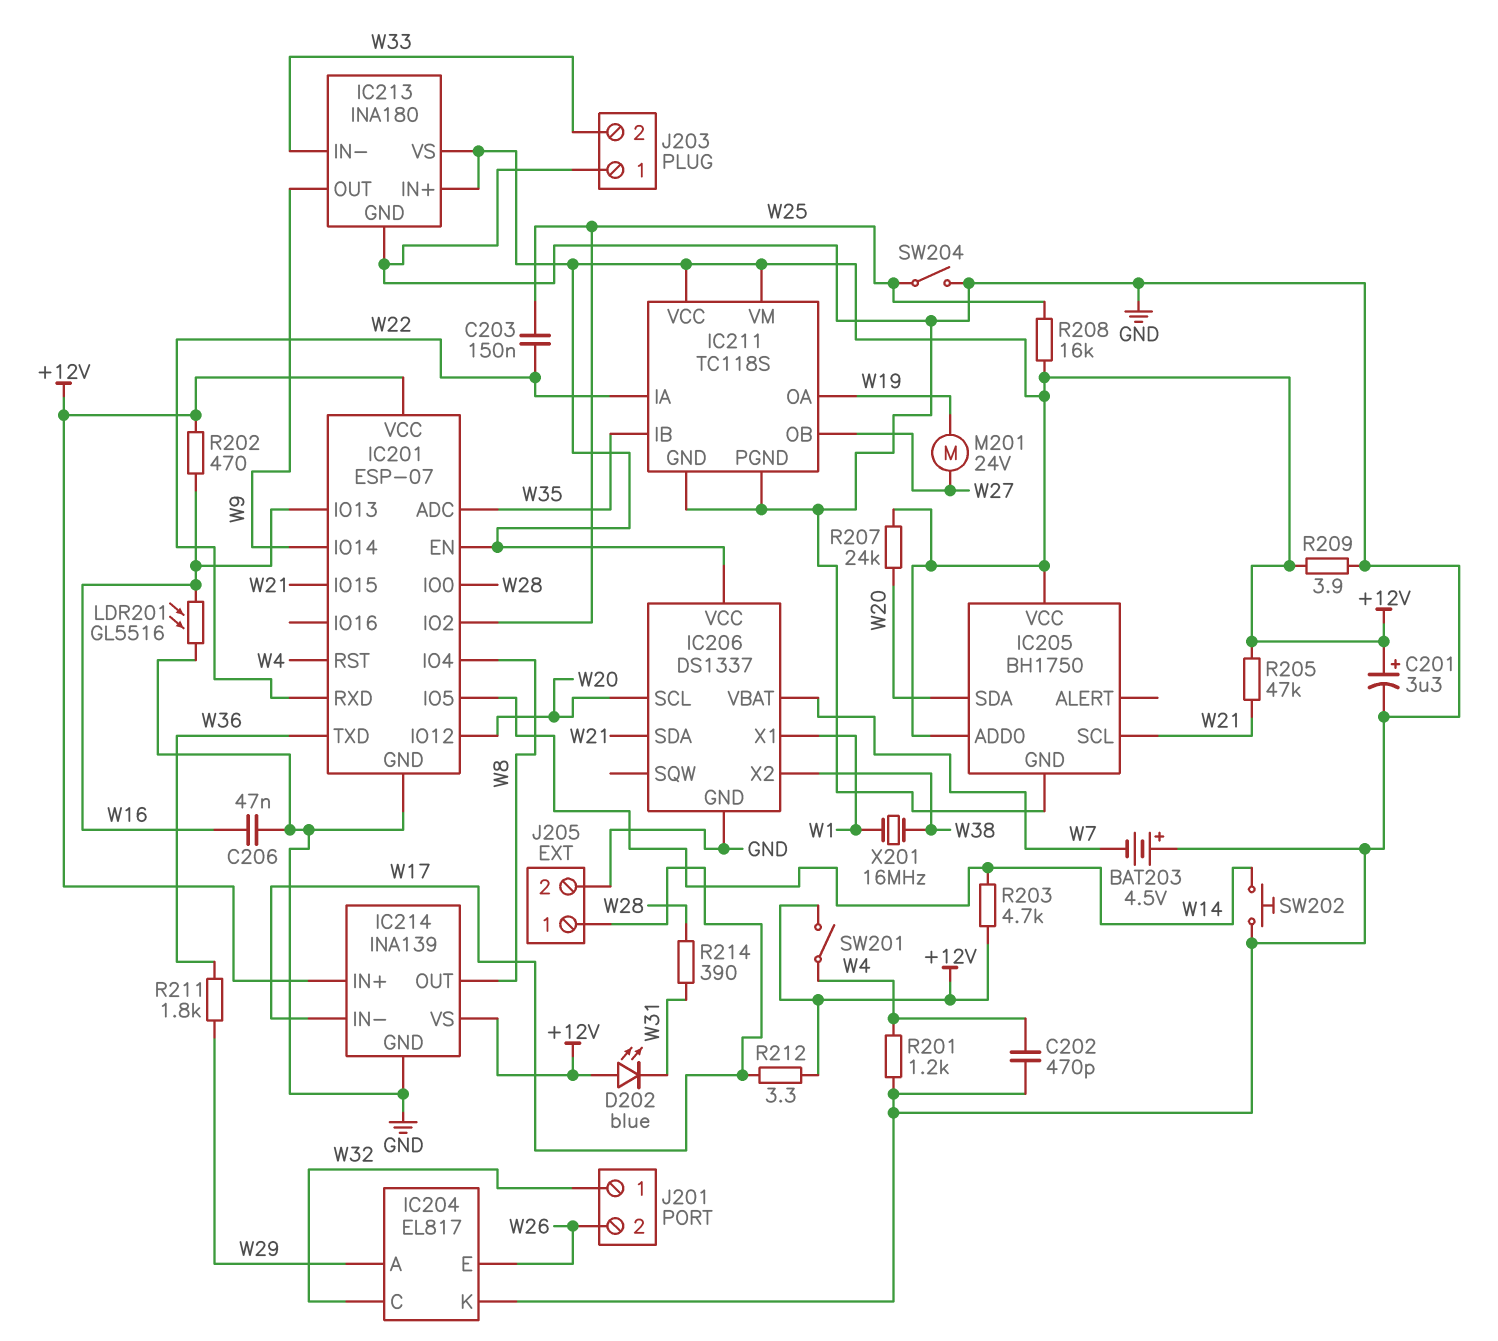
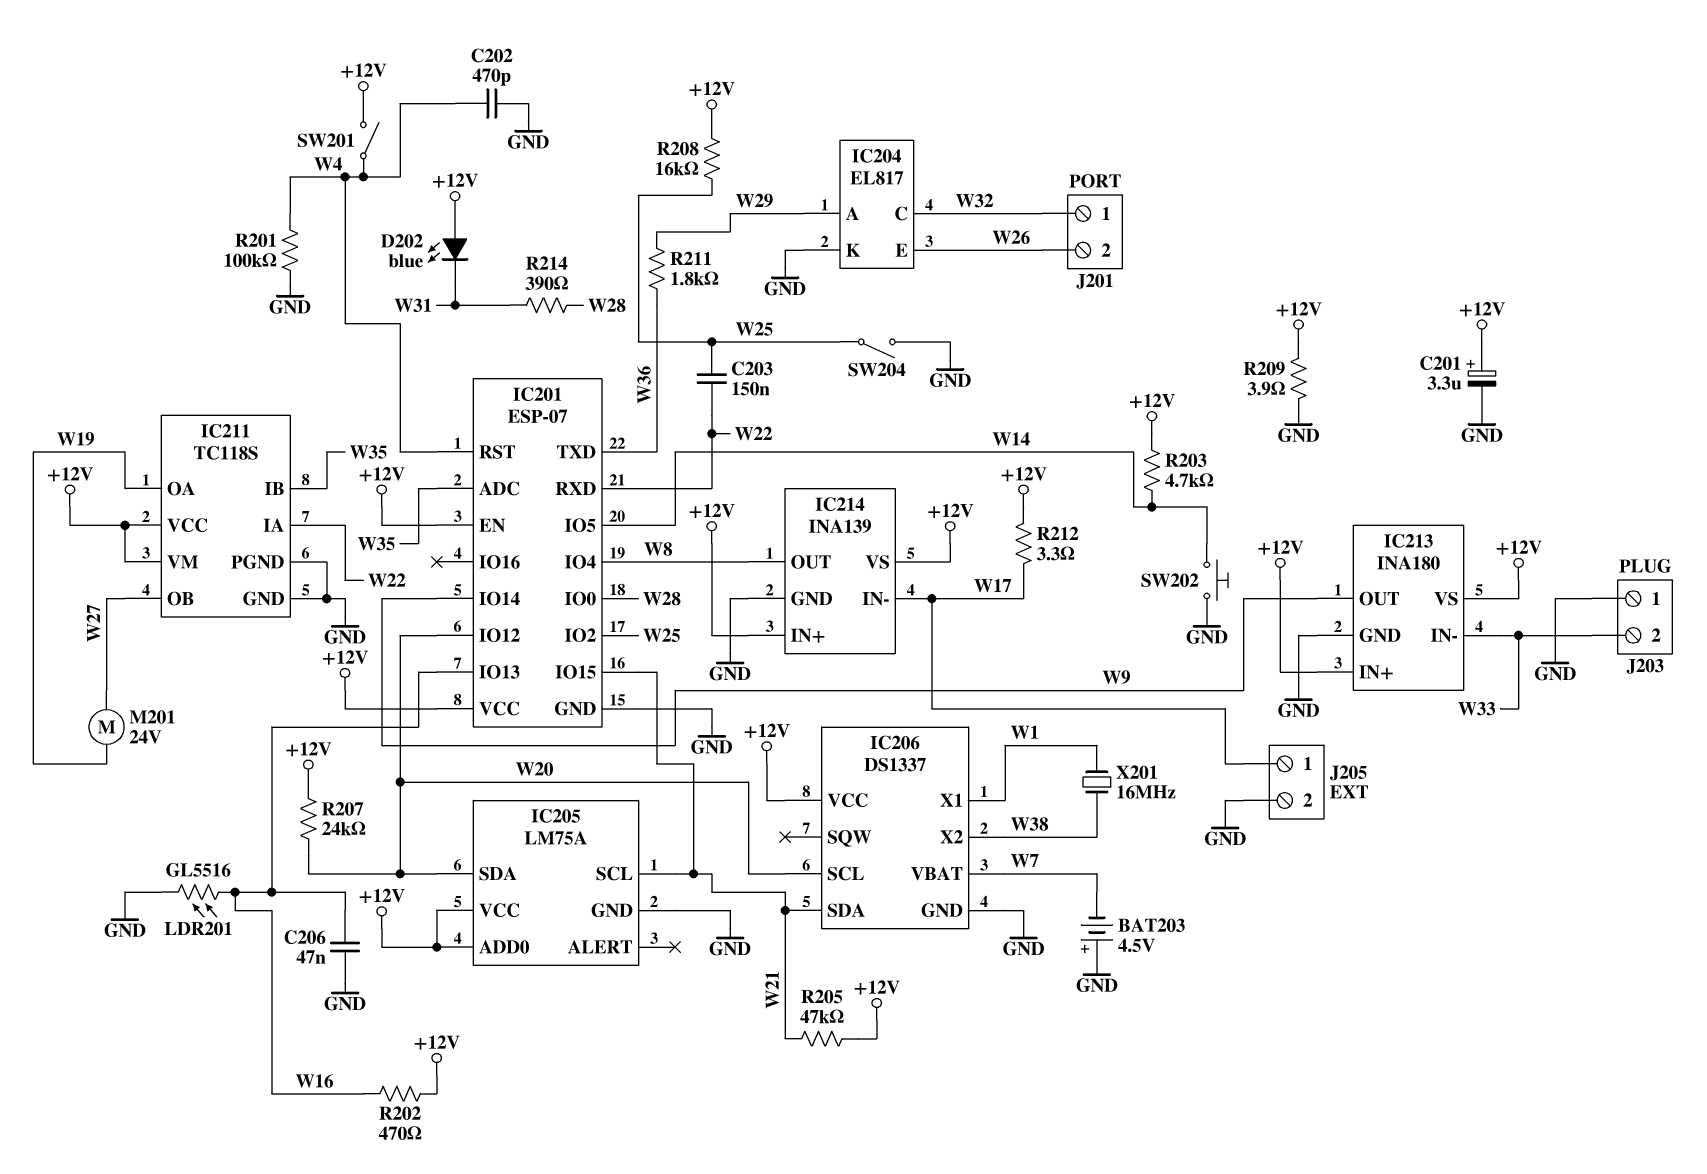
IC205: BH1750 -> LM75A
R201: 1.2k (GND, W4) -> 100k (GND, W4)

